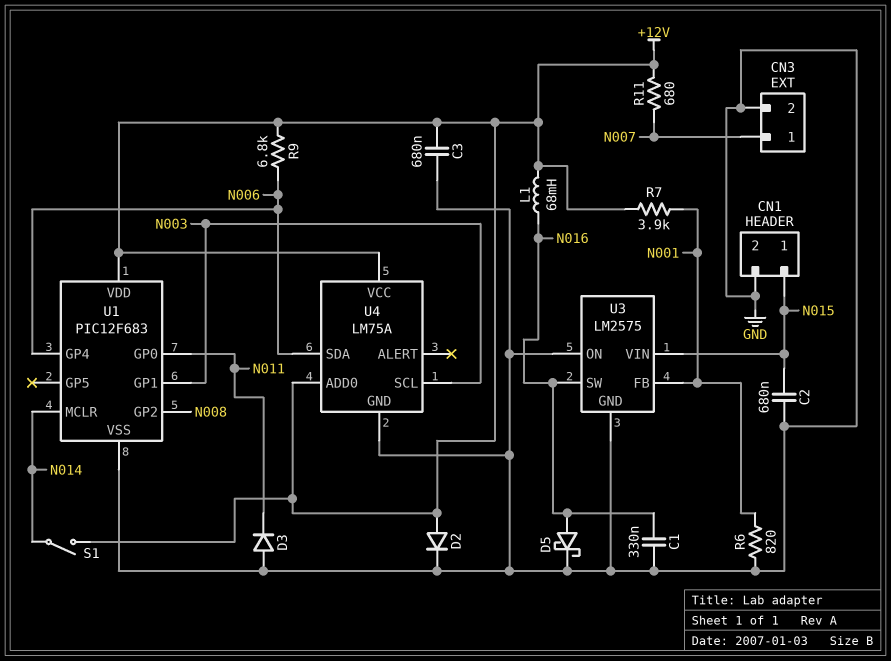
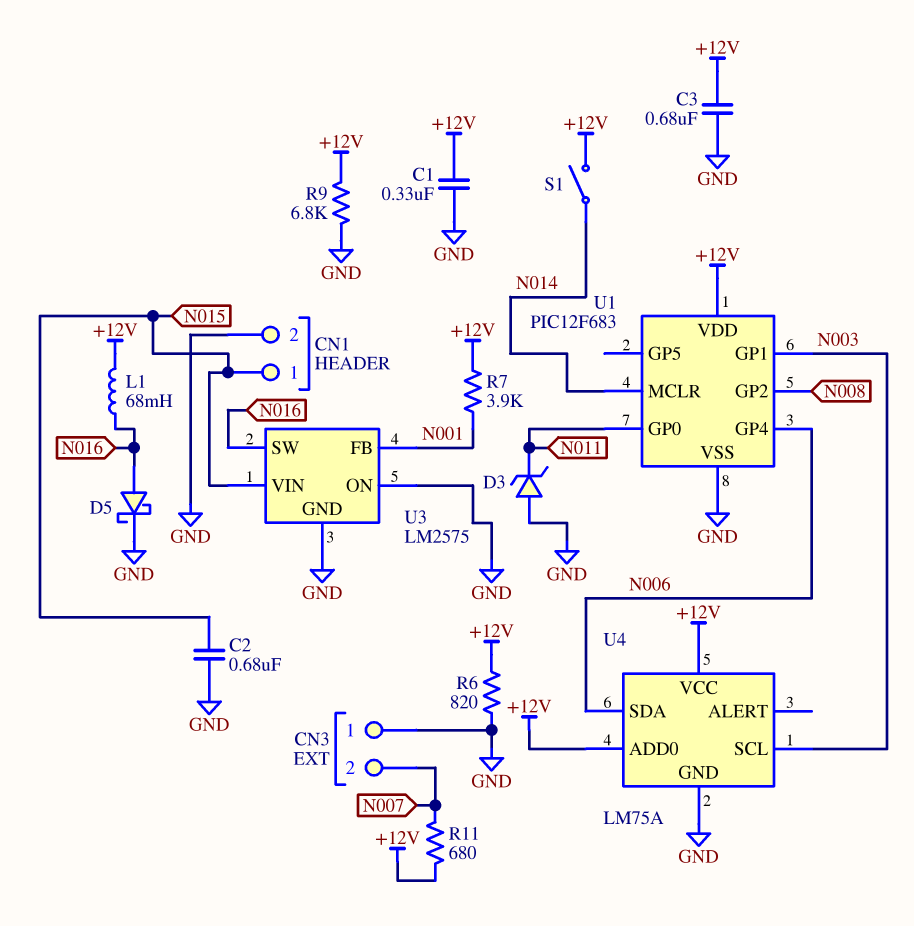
C1: 330nF (GND, N016) -> 330nF (+12V, GND)
CN3 pin 1: N007 -> GND
CN3 pin 2: GND -> N007
D2: diode (A +12V, K GND) -> none
D3: diode (A GND, K N011) -> zener (A GND, K N011)
R6: 820 (GND, N001) -> 820 (+12V, GND)
R9: 6.8k (+12V, N006) -> 6.8k (+12V, GND)

